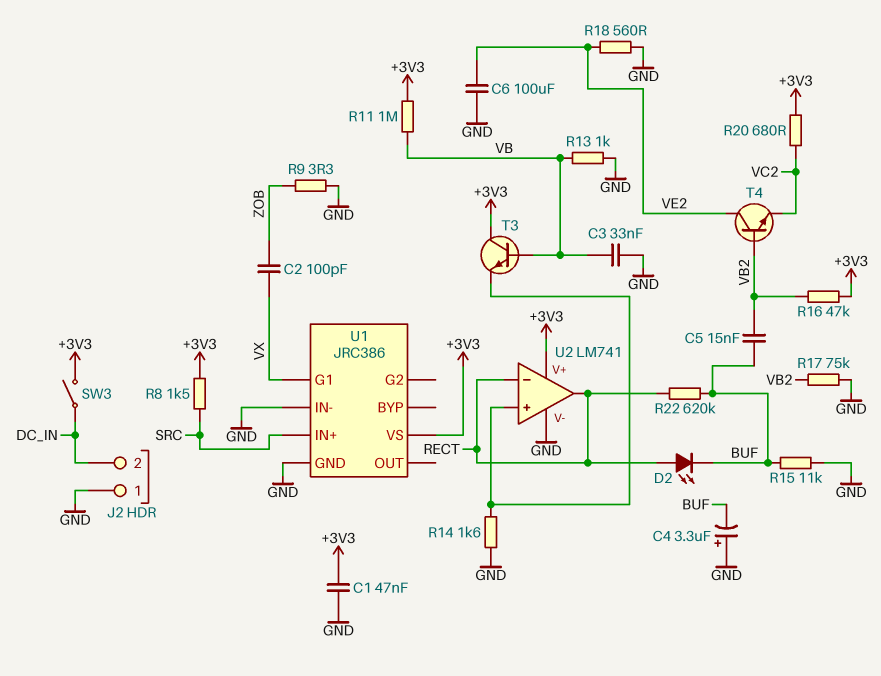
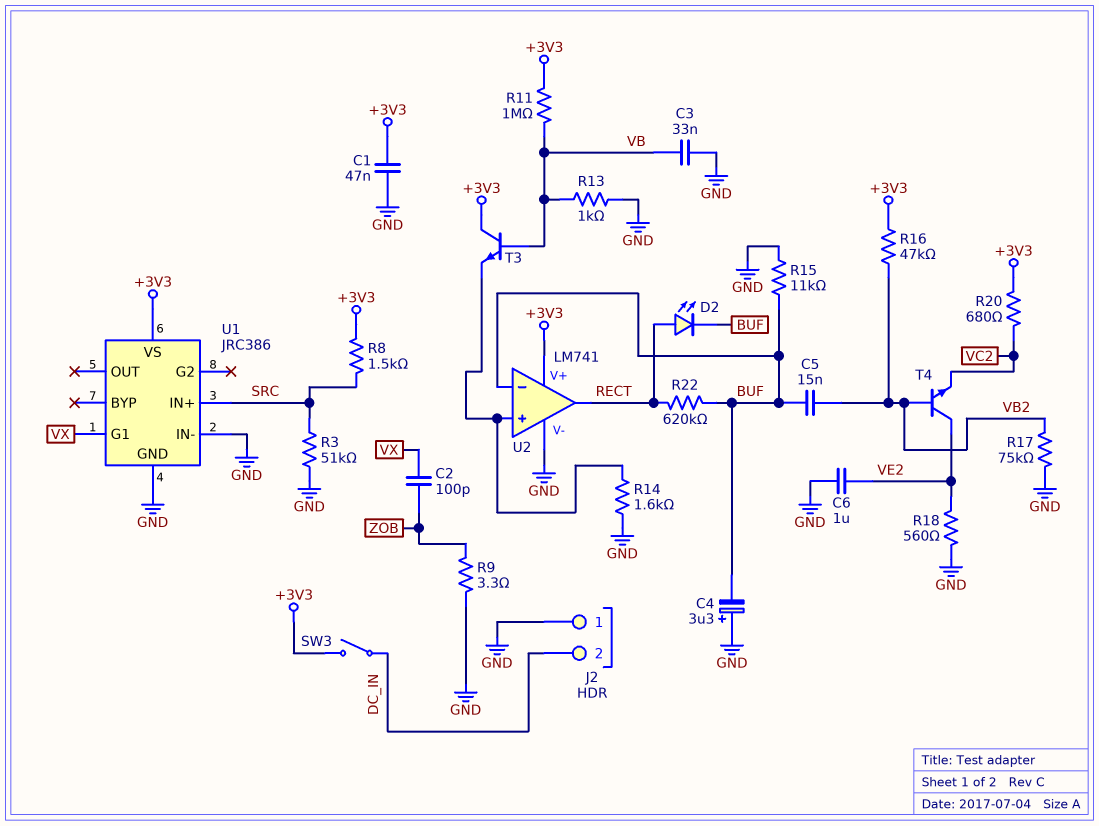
C6: 100uF (GND, VE2) -> 1uF (GND, VE2)
R3: none -> 51k (GND, SRC)
U2 pin in-: RECT -> BUF

